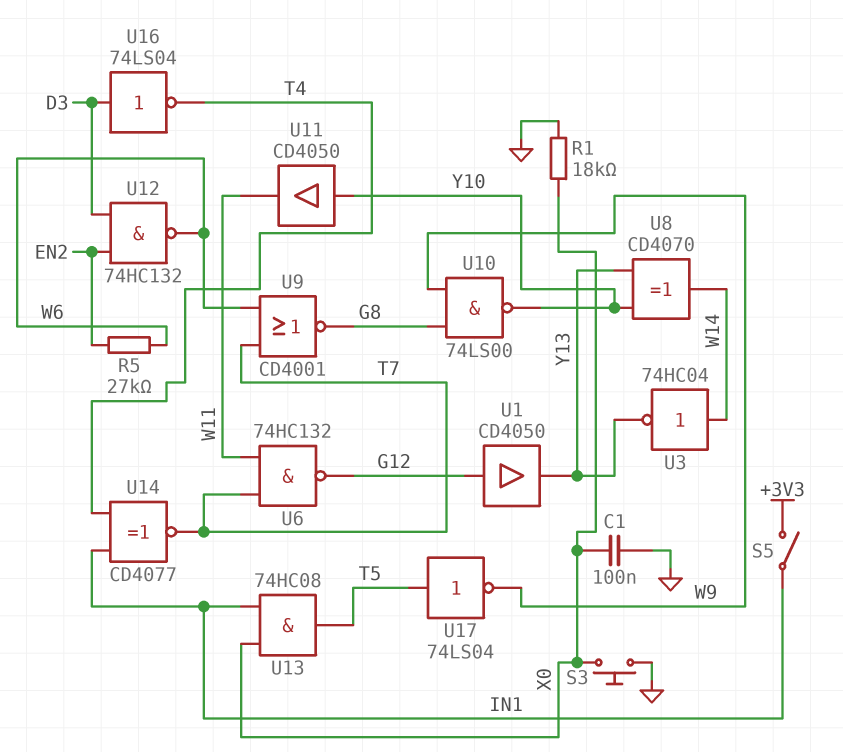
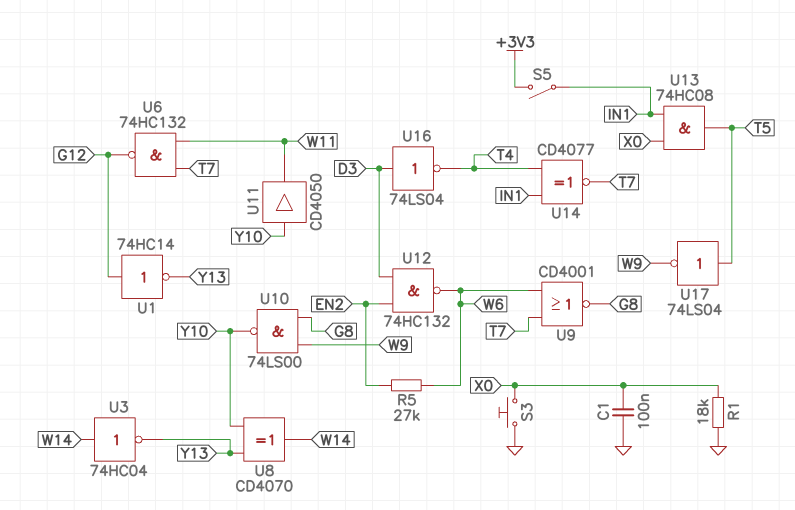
U1: buffer CD4050 (in G12, out Y13) -> NOT 74HC14 (in G12, out Y13)

